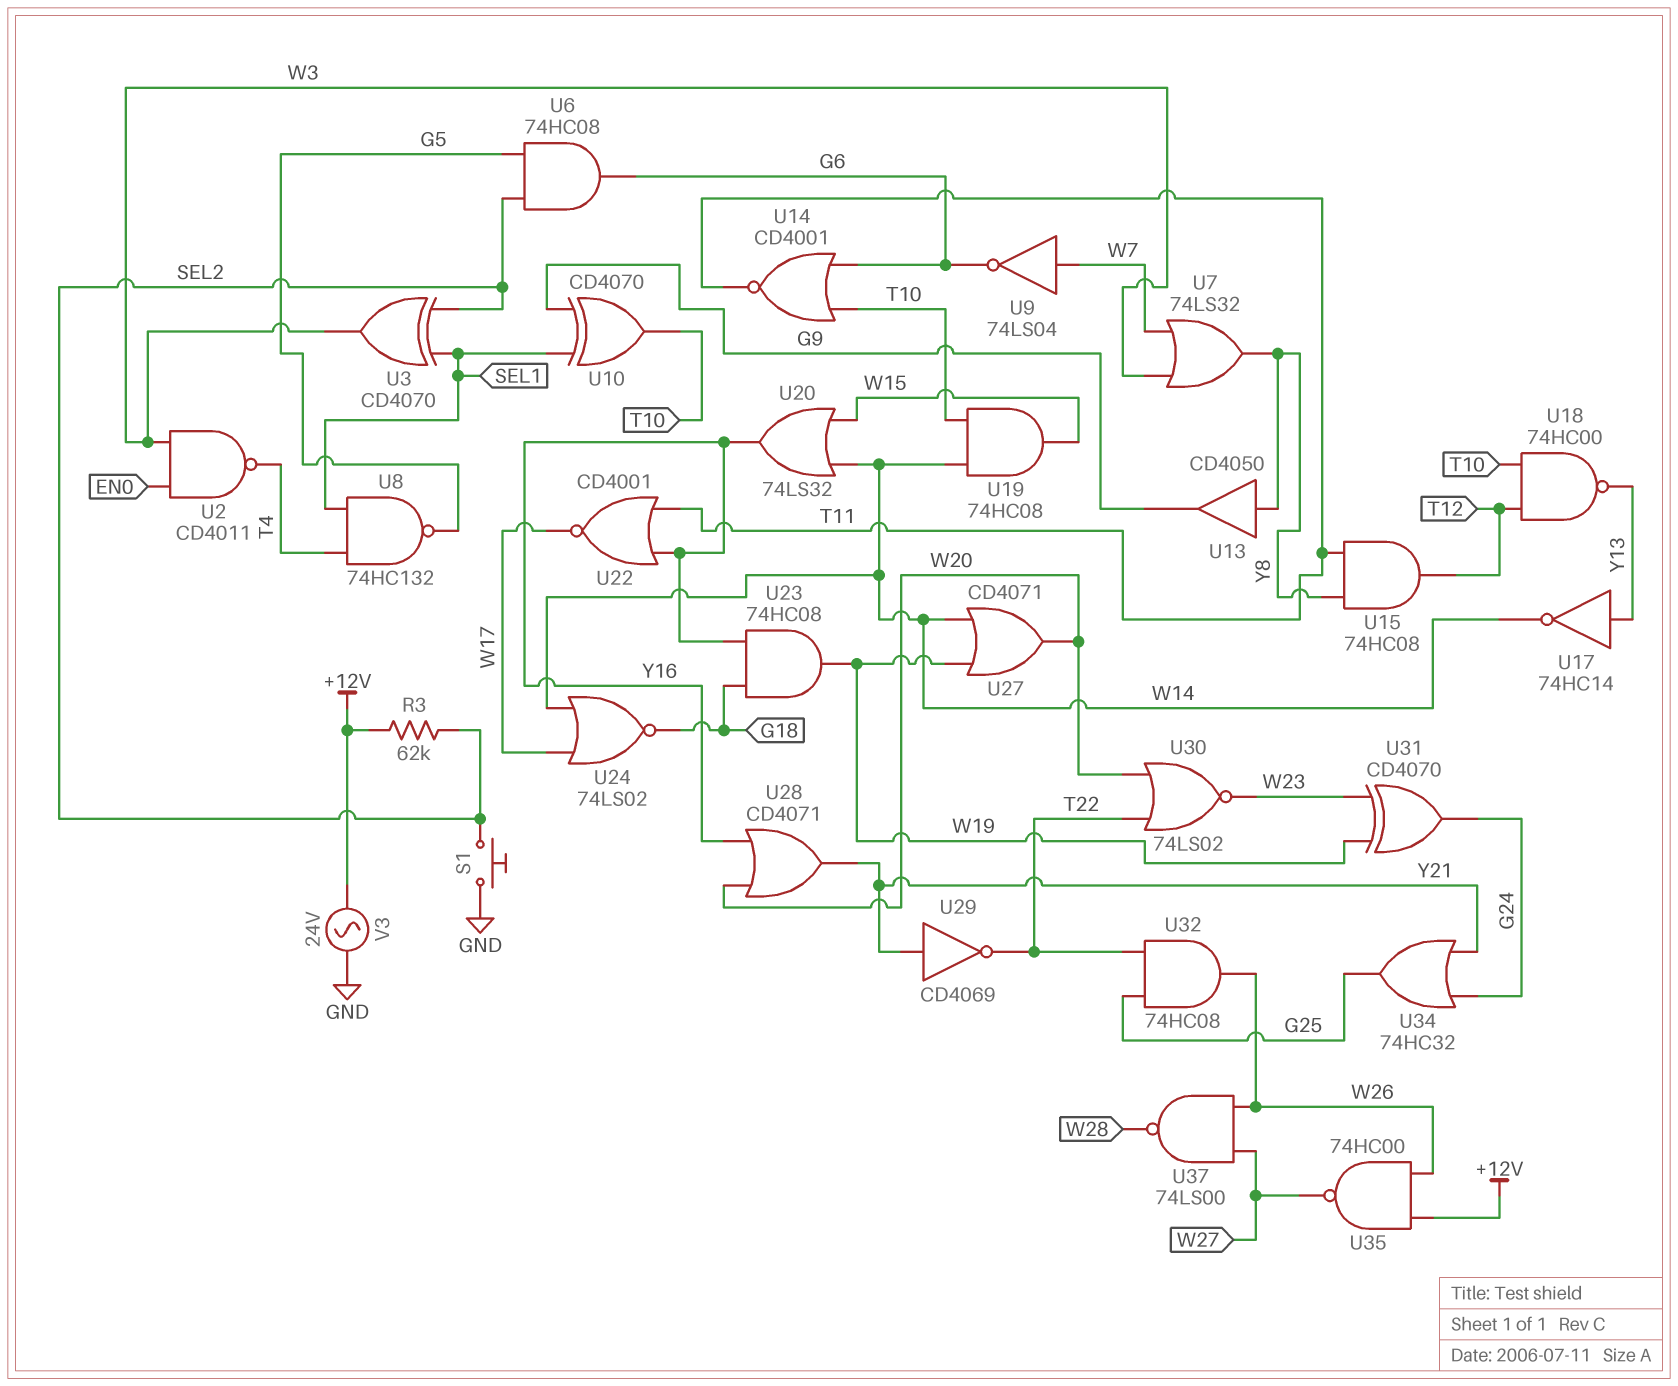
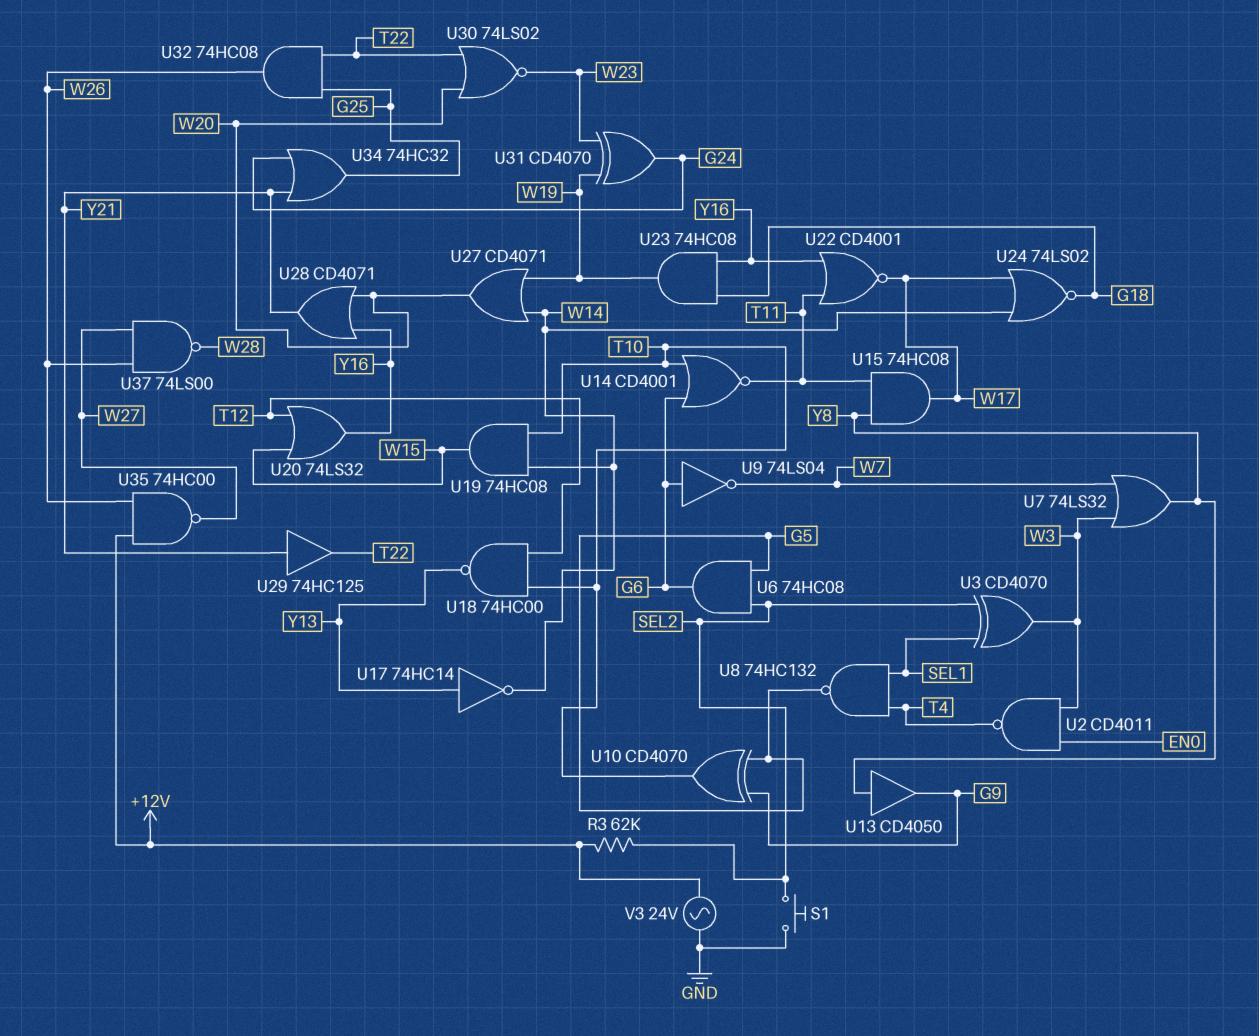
U9: NOT 74LS04 (in W7, out G6) -> NOT 74LS04 (in G6, out W7)
U10: XOR CD4070 (in G9, in SEL1, out T10) -> XOR CD4070 (in G5, in G9, out T10)
U15: AND 74HC08 (in T11, in Y8, out T12) -> AND 74HC08 (in T11, in Y8, out W17)
U20: OR 74LS32 (in W14, in W15, out Y16) -> OR 74LS32 (in T12, in W15, out Y16)
U29: NOT CD4069 (in Y21, out T22) -> buffer 74HC125 (in Y21, out T22)

